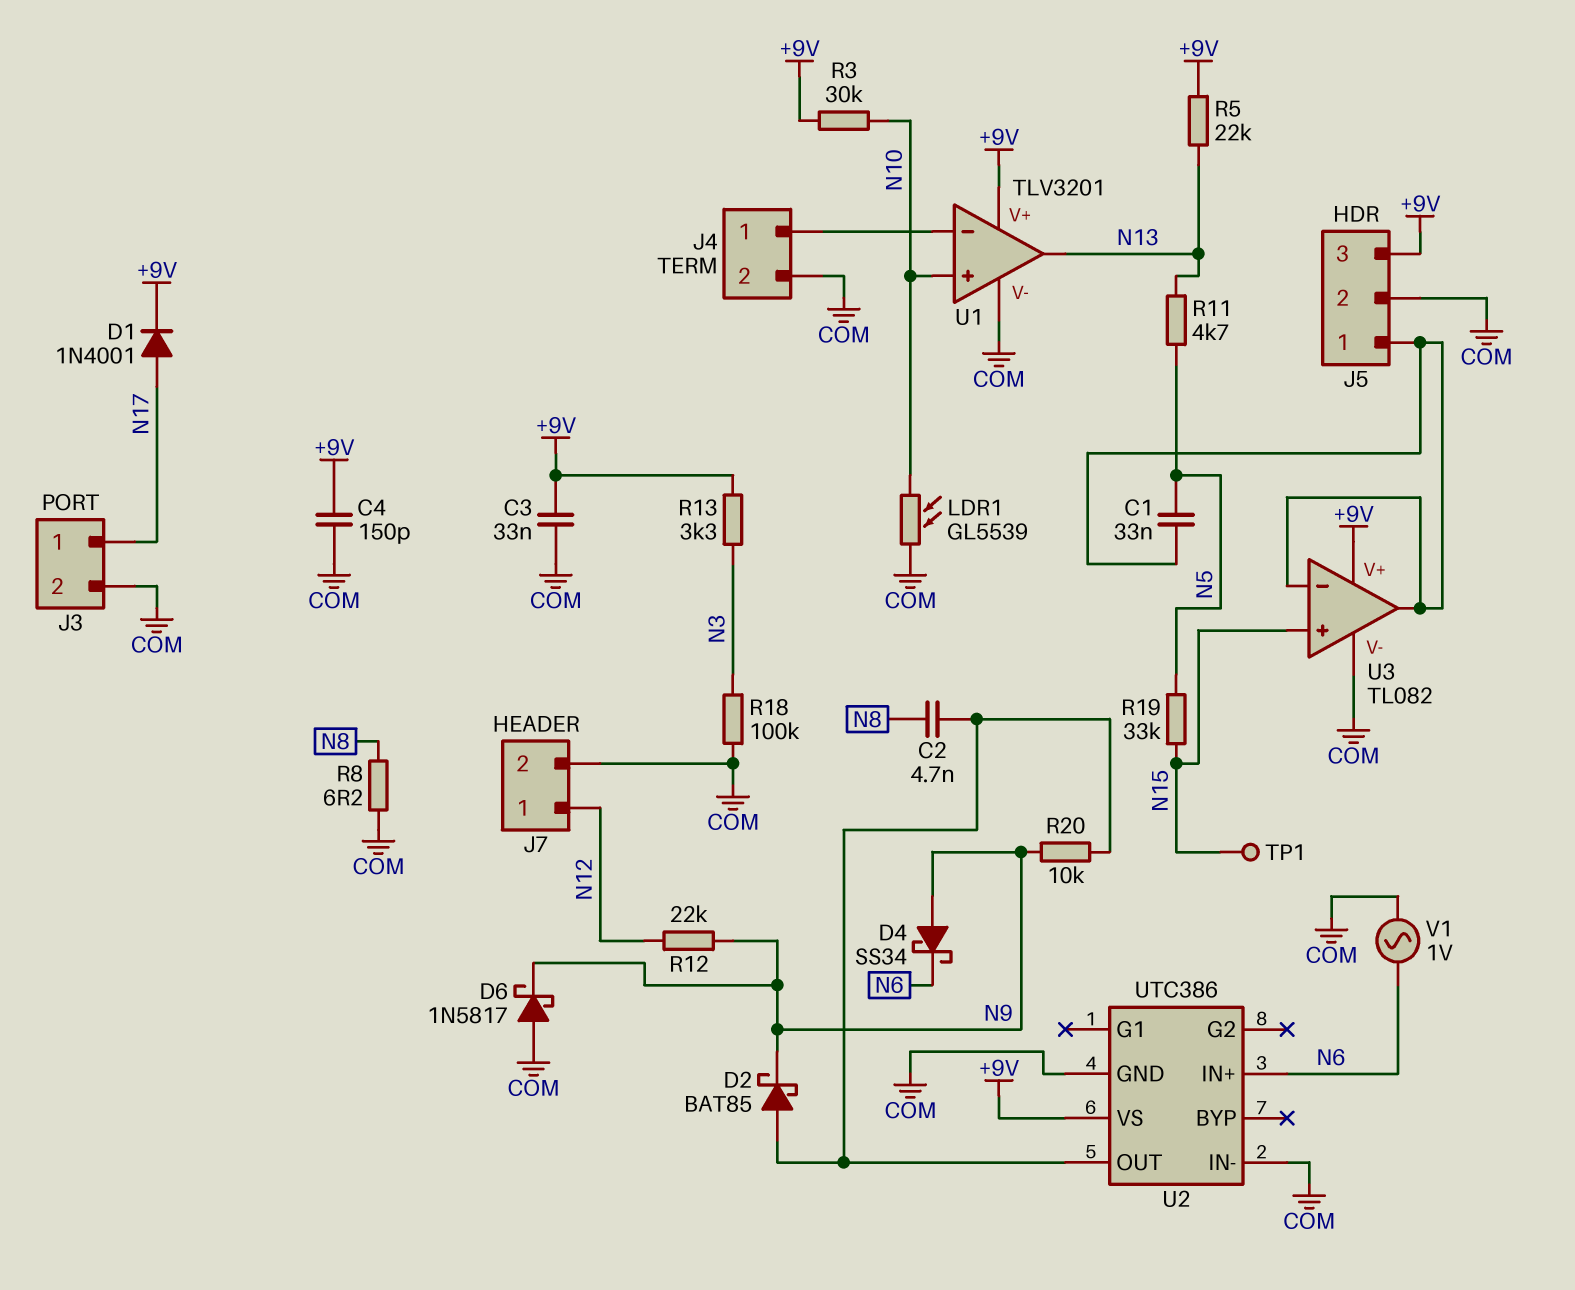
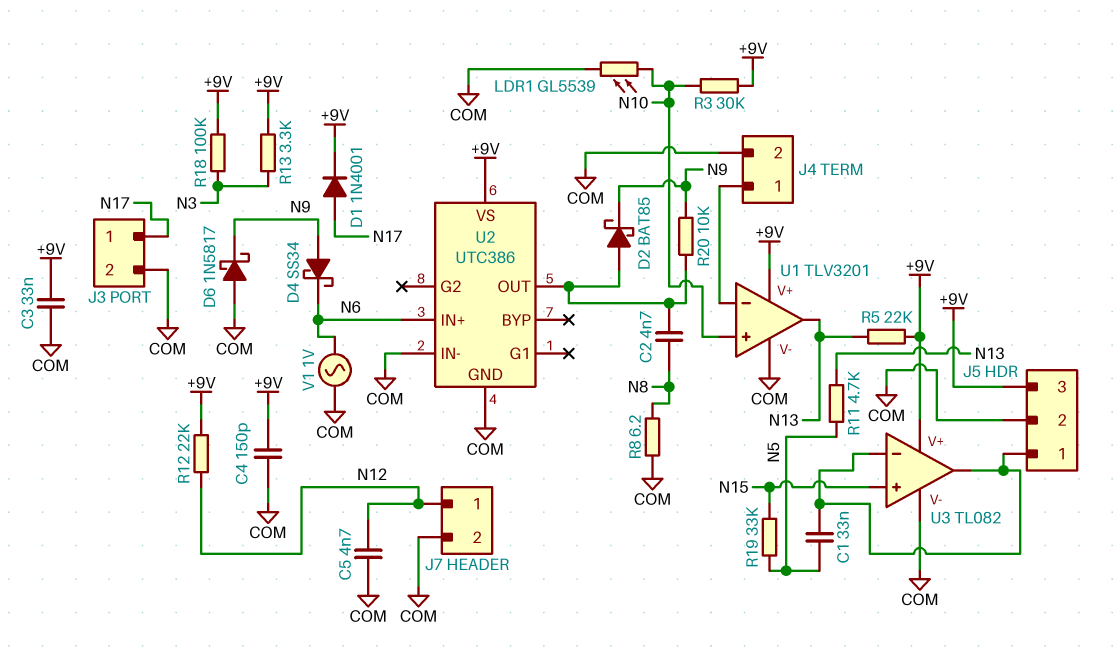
C5: none -> 4.7nF (COM, N12)
R12: 22k (N9, N12) -> 22k (+9V, N12)
R18: 100k (COM, N3) -> 100k (+9V, N3)
TP1: test point (N15) -> none

